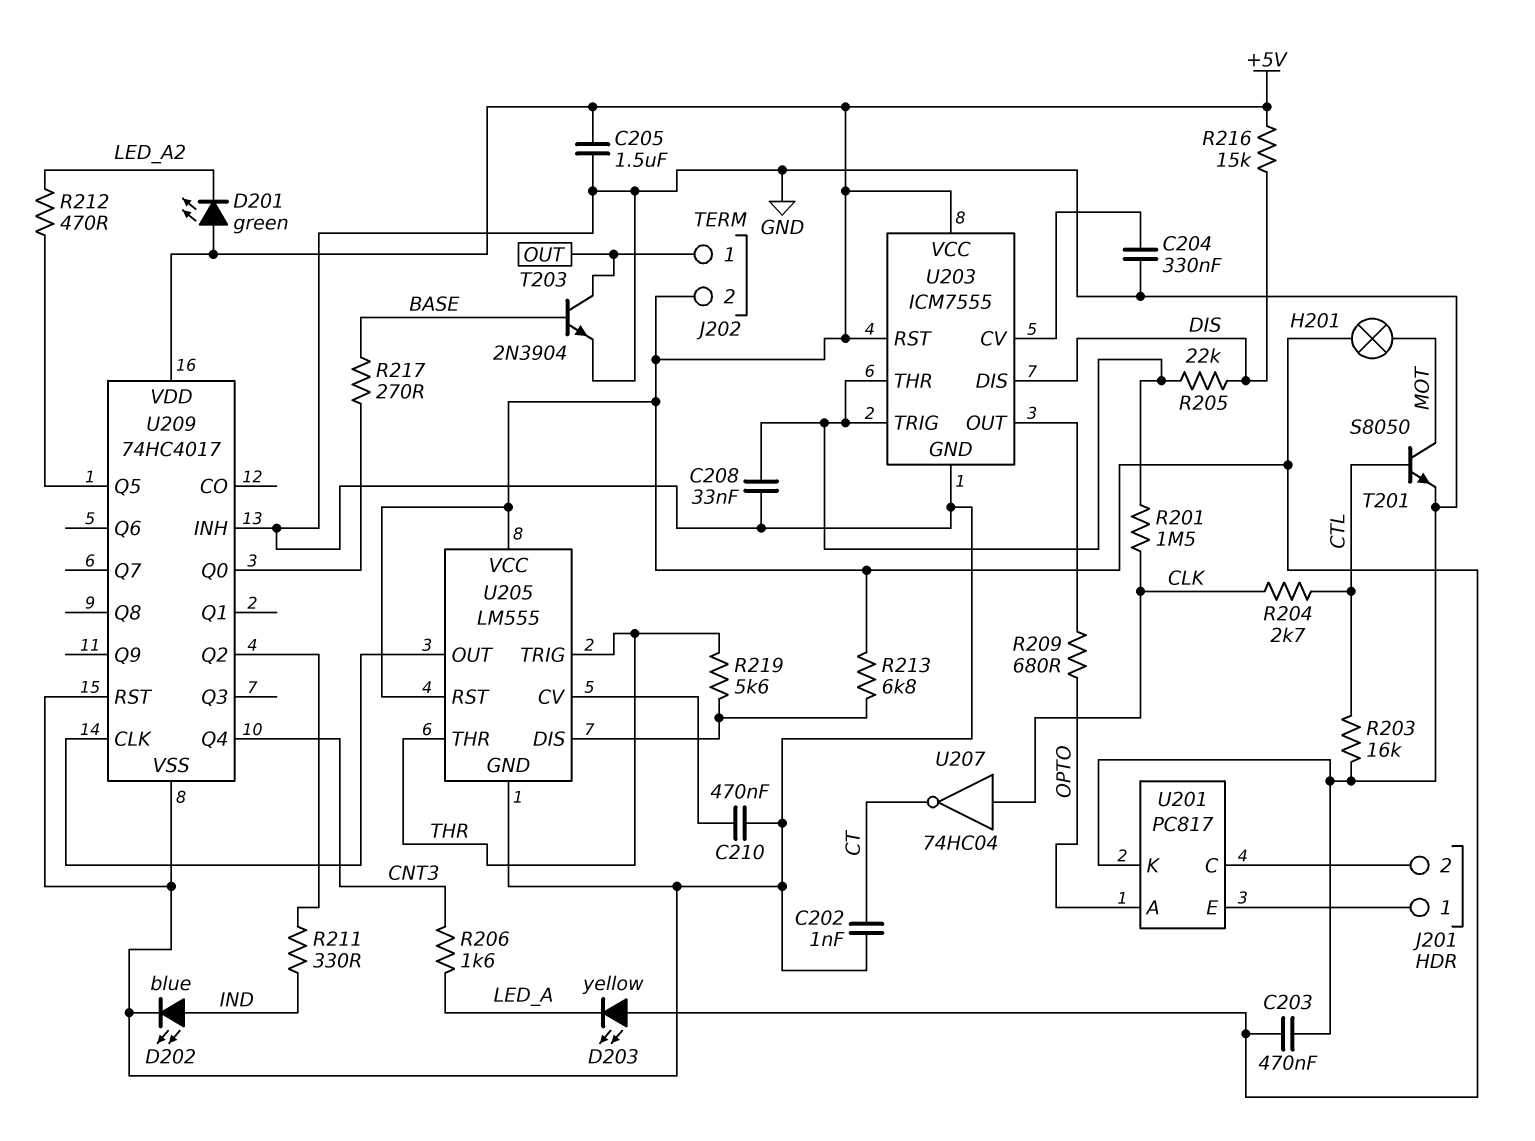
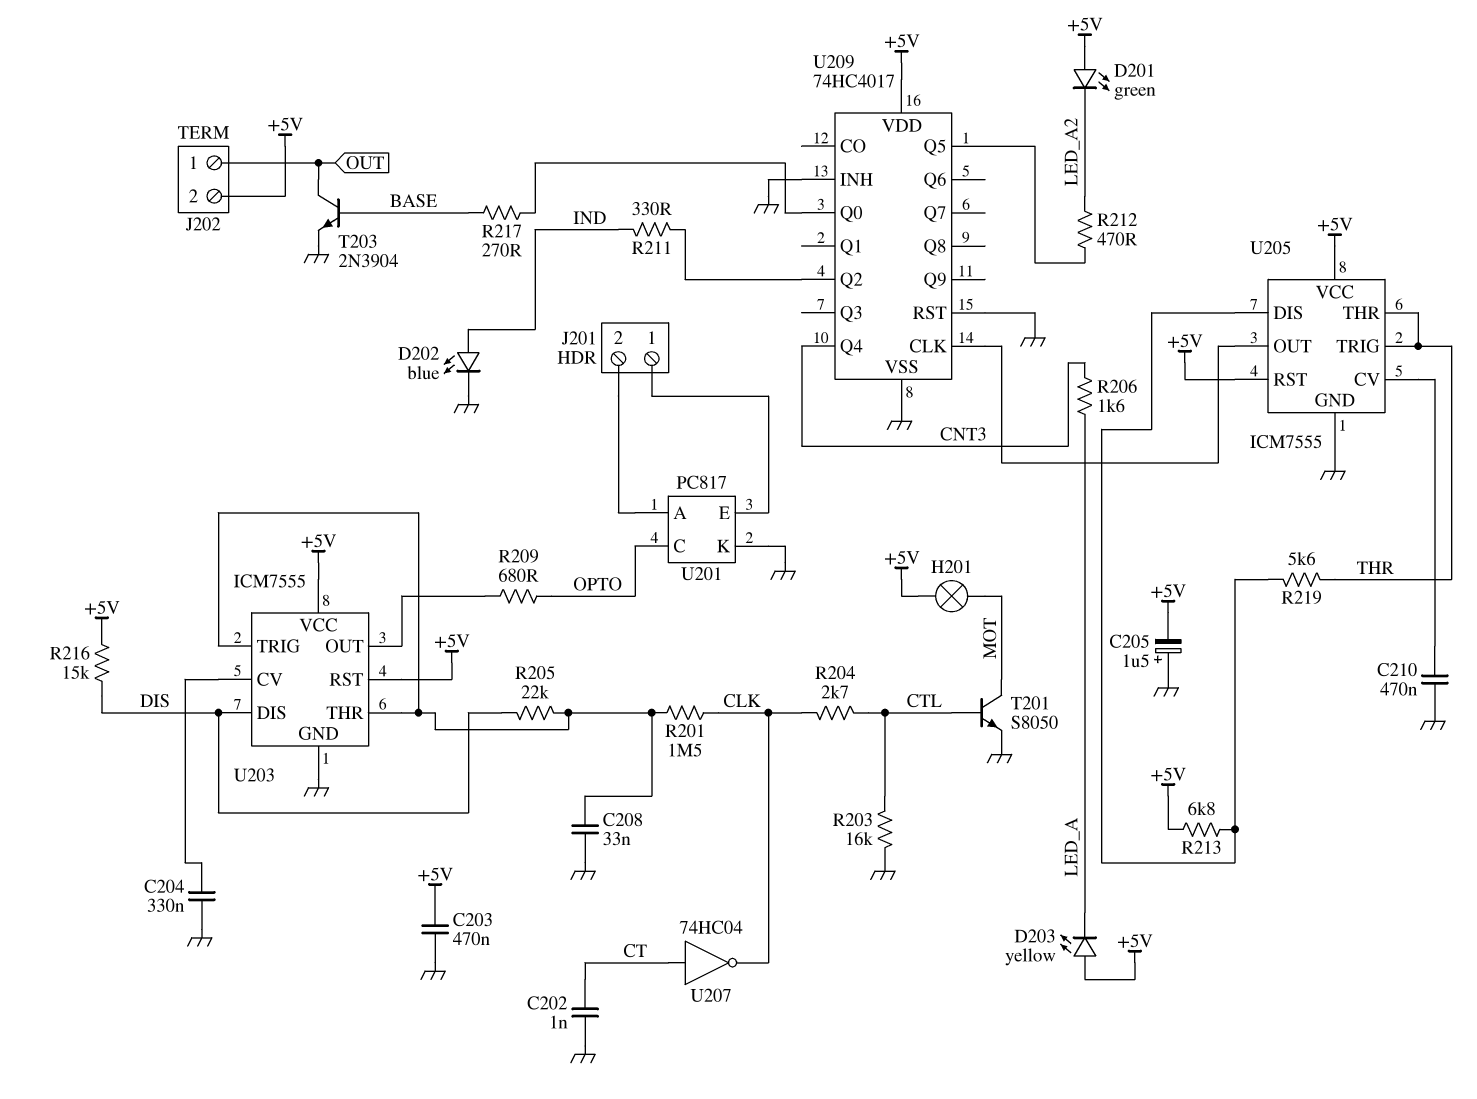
C205: 1.5uF (+5V, GND) -> 1.5uF (plus GND, minus +5V)
U201 pin A: OPTO -> J201/2
U201 pin C: J201/2 -> OPTO
U205: LM555 -> ICM7555
U207: NOT 74HC04 (in CLK, out CT) -> NOT 74HC04 (in CT, out CLK)

